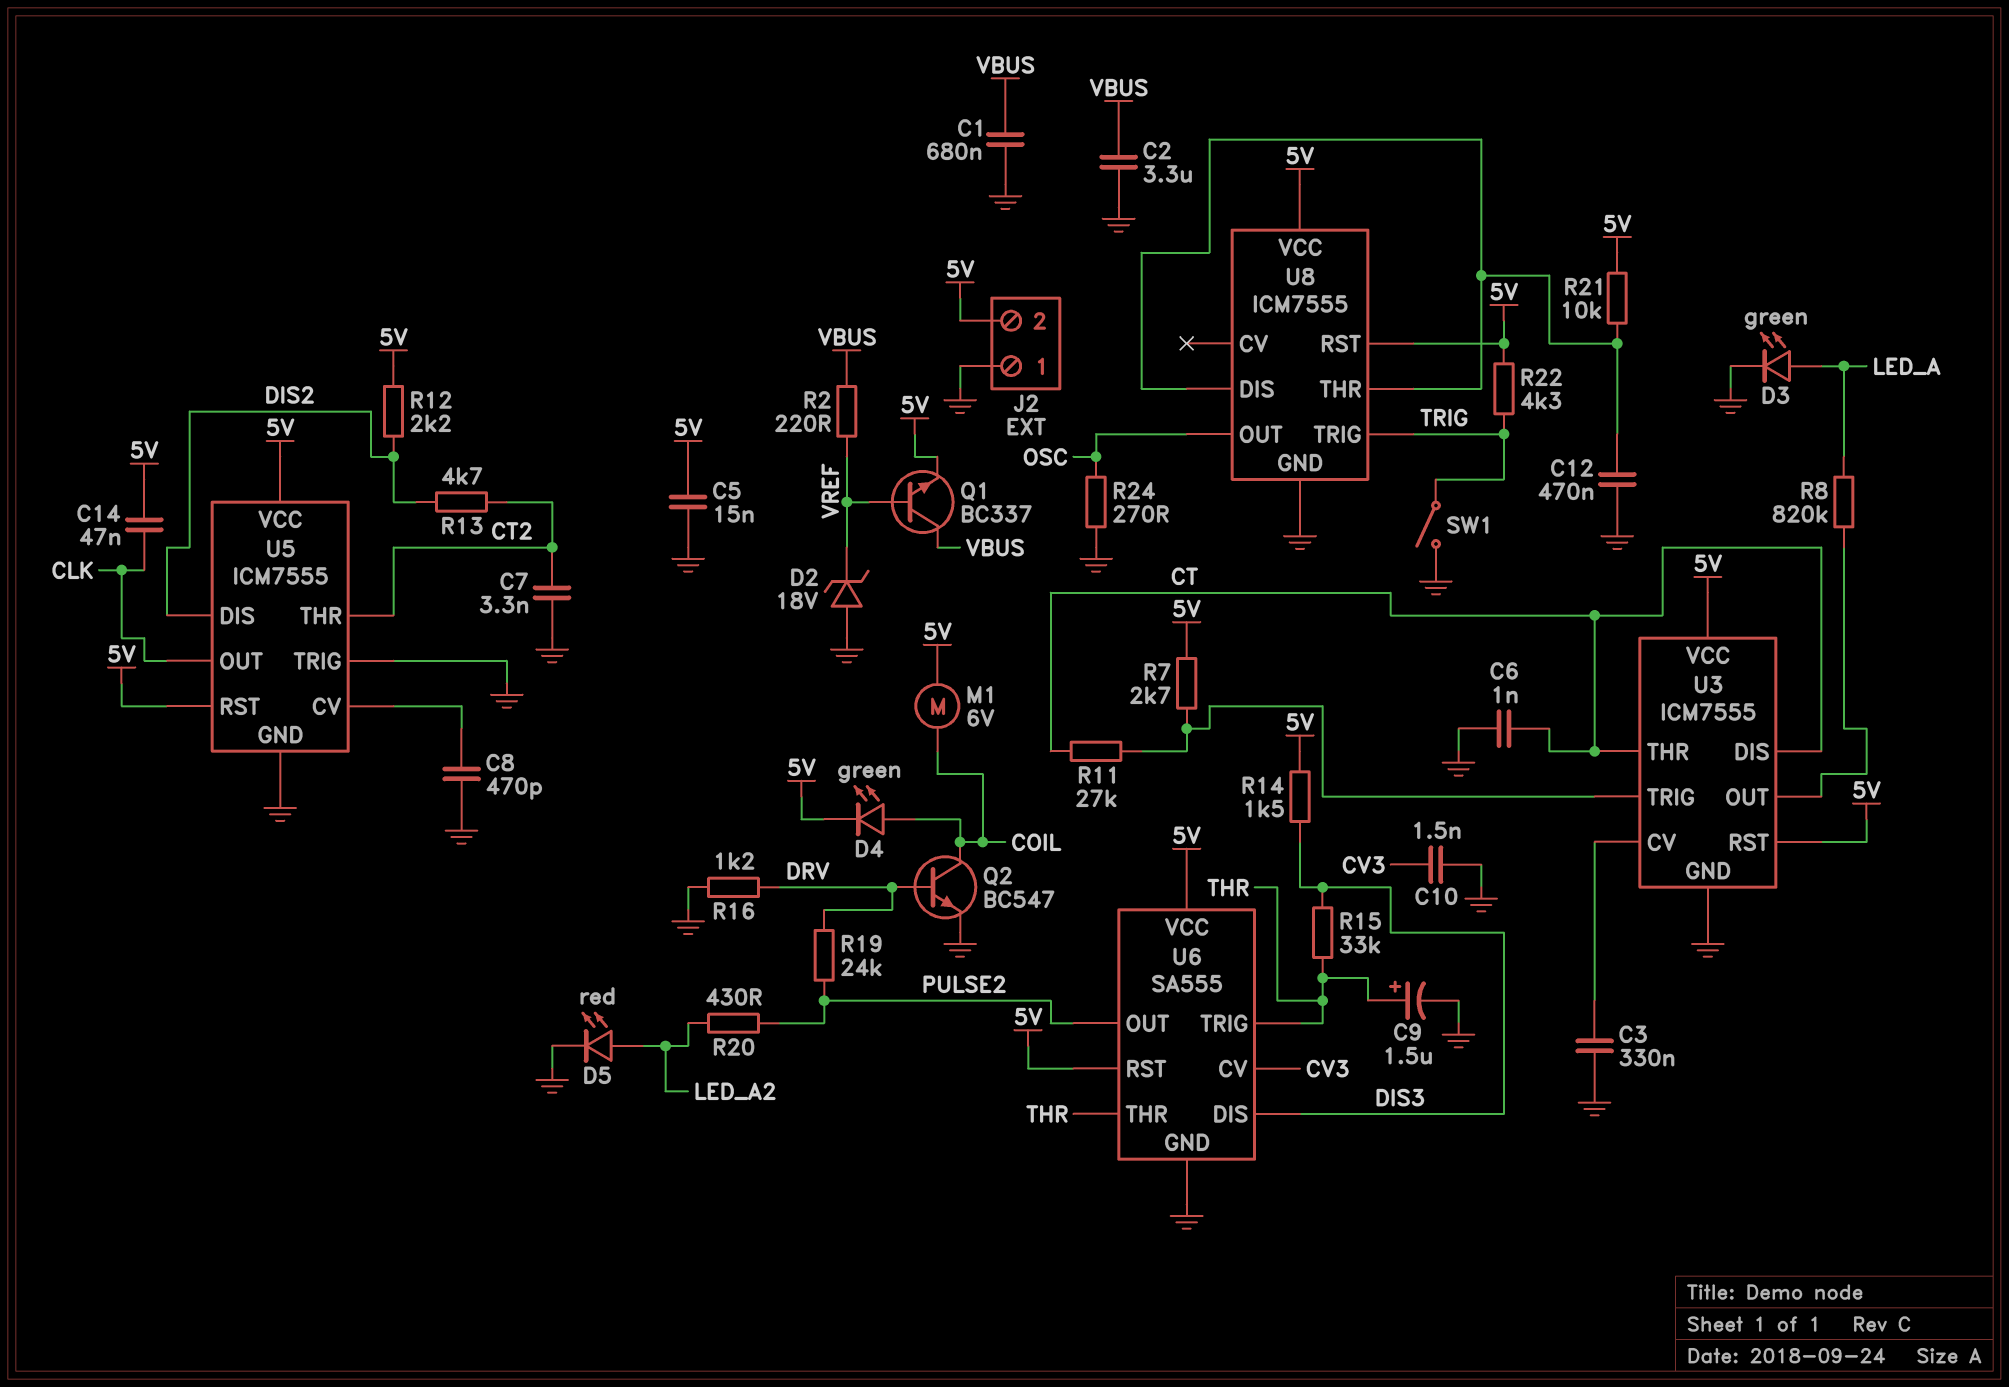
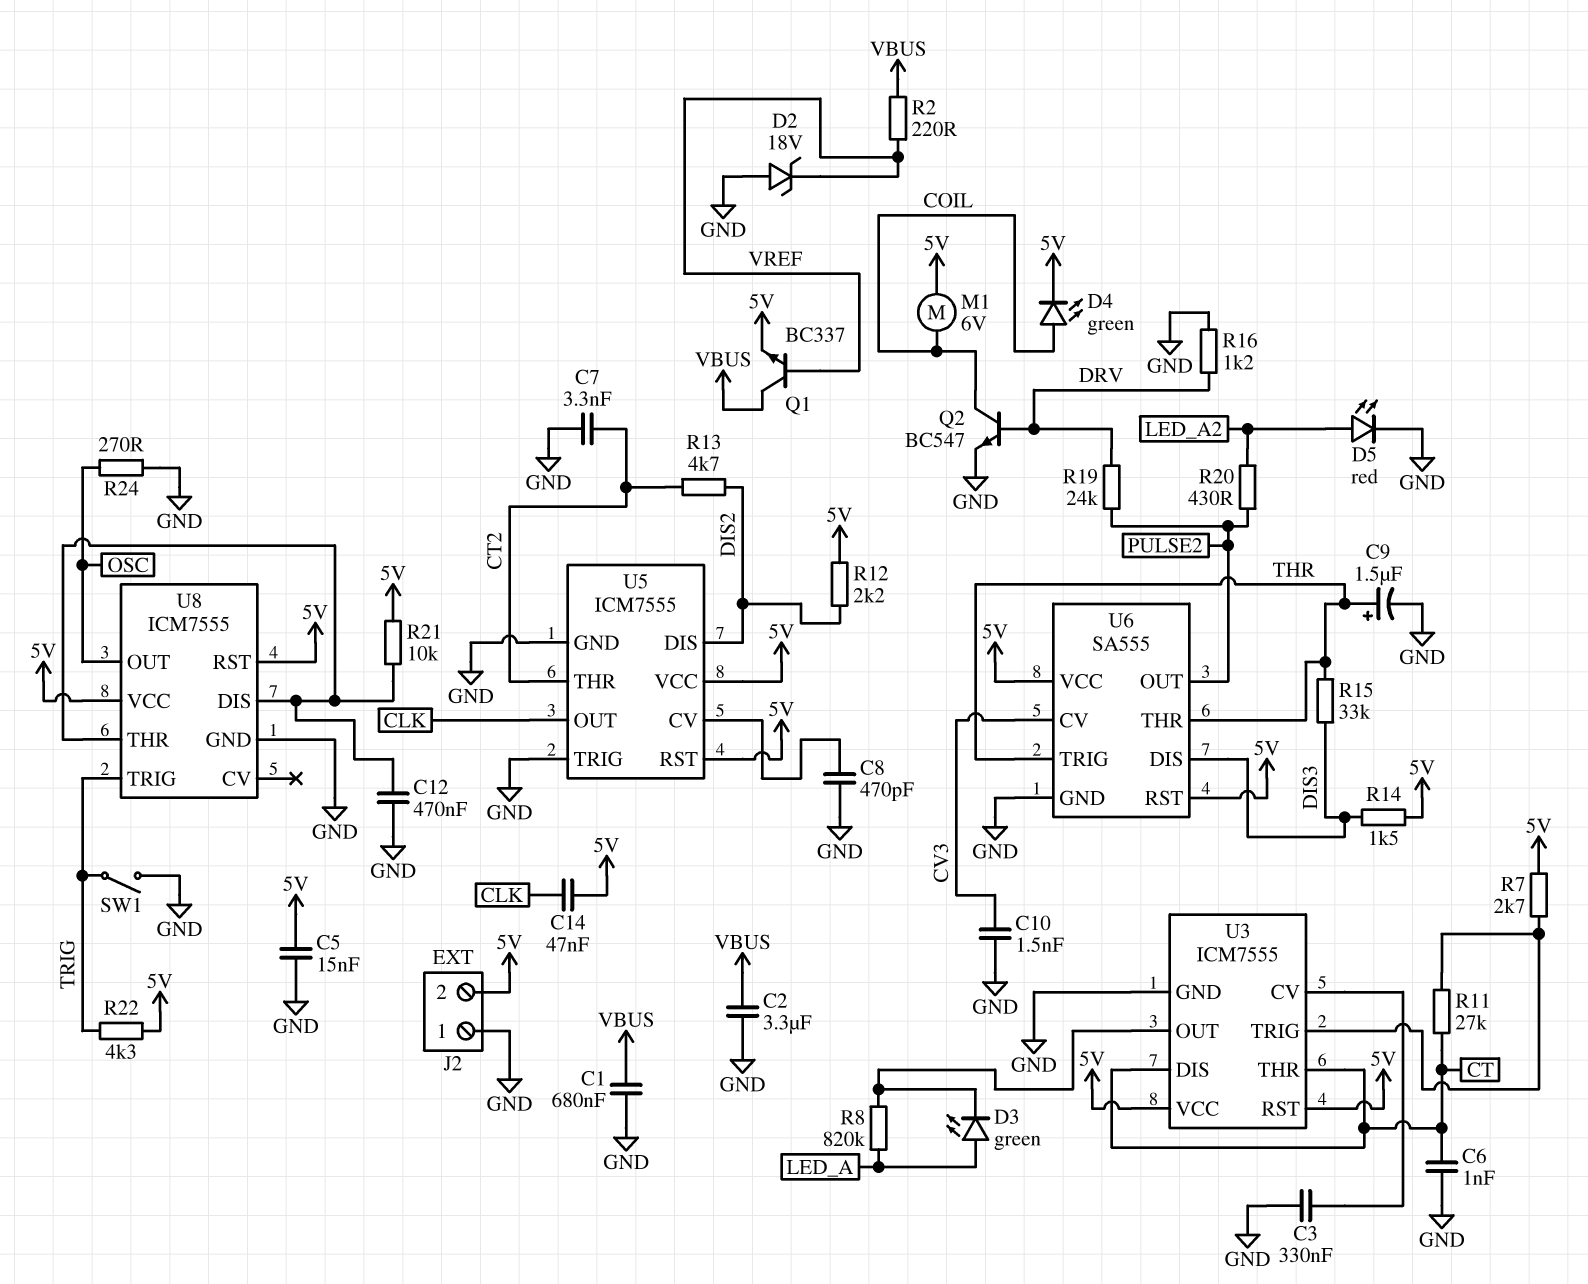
D3: LED green (A LED_A, K GND) -> LED green (A LED_A, K U3/OUT)

